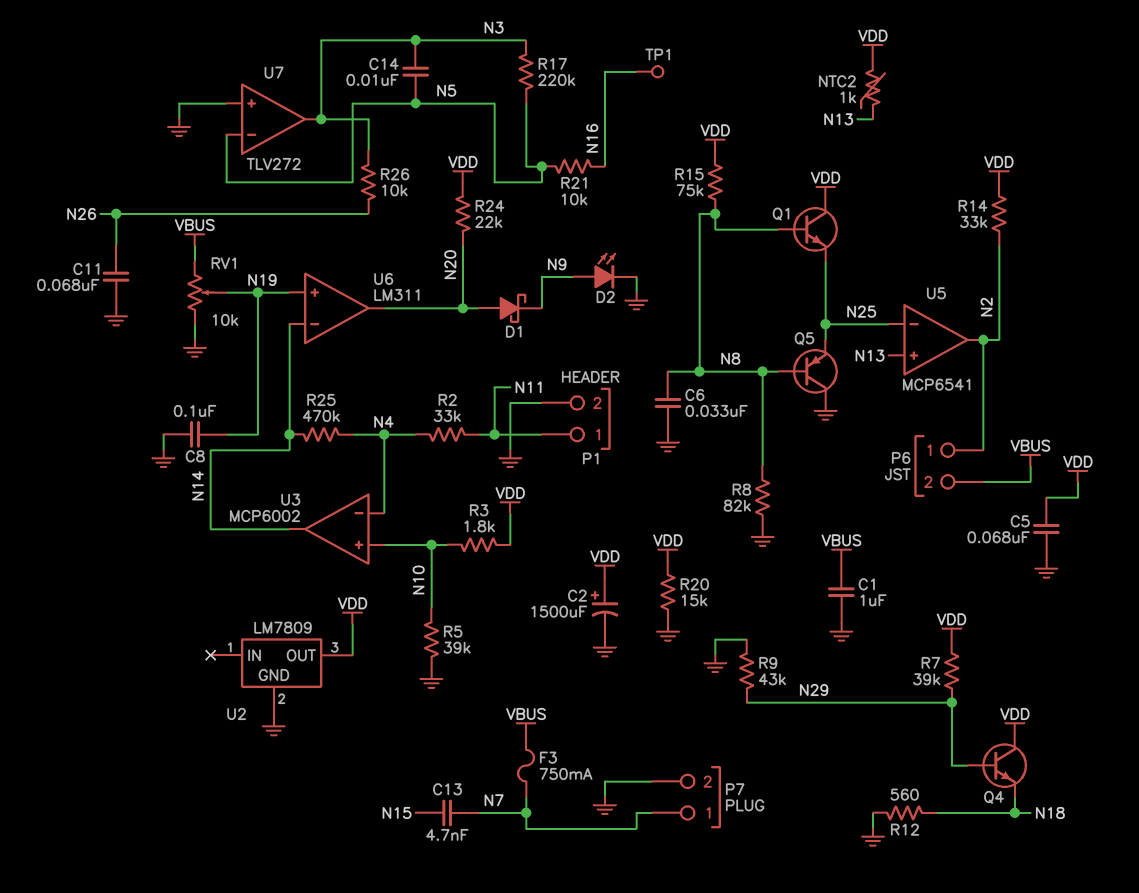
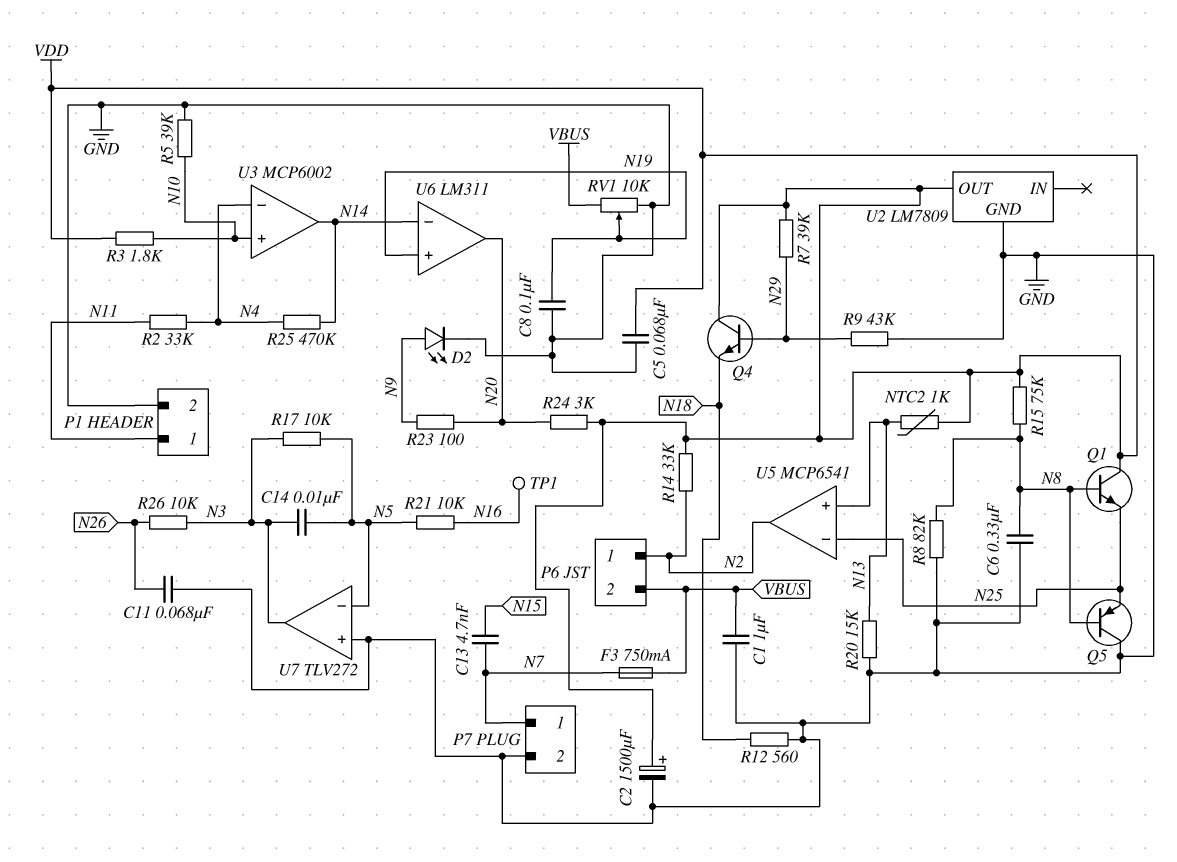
C6: 33nF (GND, N8) -> 330nF (GND, N8)
D1: schottky (A N20, K N9) -> none
R17: 220k (N3, N5) -> 10k (N3, N5)
R20: 15k (GND, VDD) -> 15k (GND, N13)
R23: none -> 100 (N9, N20)
R24: 22k (N20, VDD) -> 3k (N20, VDD)

